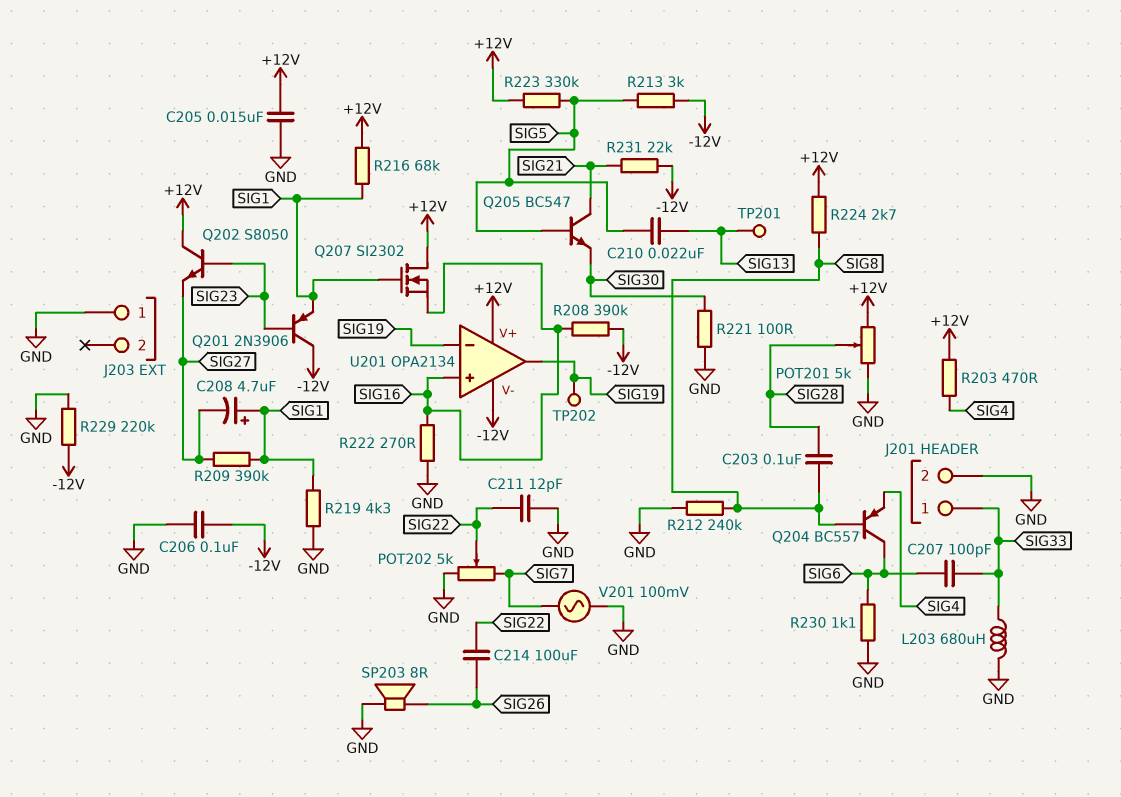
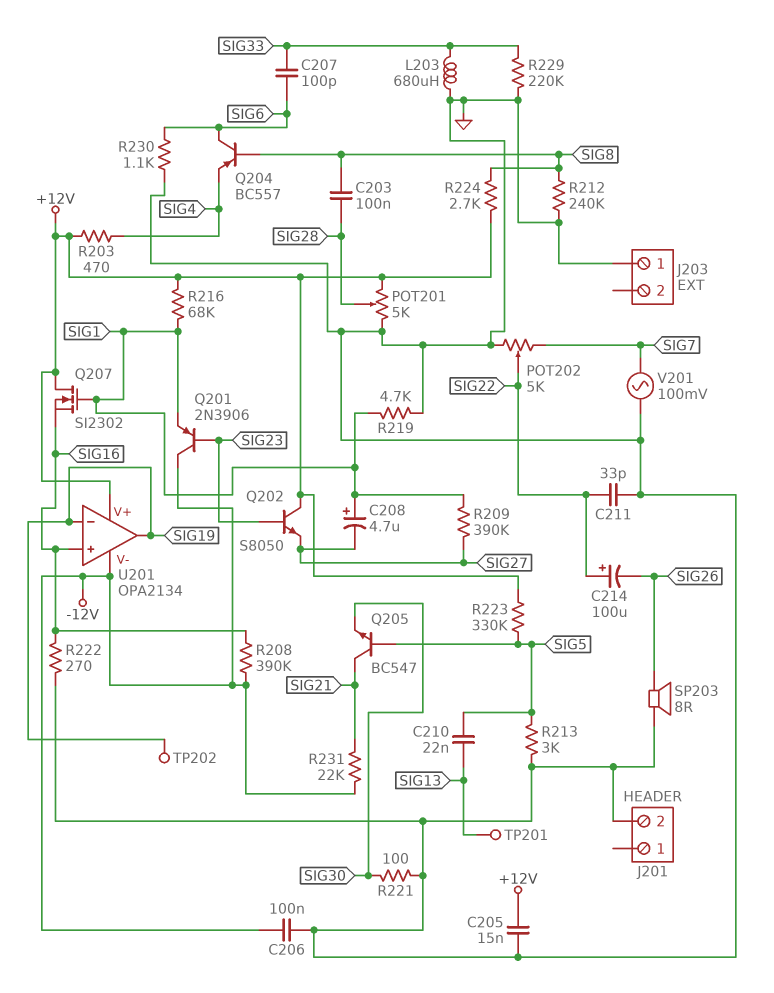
C211: 12pF (GND, SIG22) -> 33pF (GND, SIG22)
C214: 100uF (SIG22, SIG26) -> 100uF (plus SIG22, minus SIG26)
J201 pin 1: SIG33 -> none
R213: 3k (-12V, SIG5) -> 3k (GND, SIG5)
R219: 4.3k (GND, SIG1) -> 4.7k (GND, SIG1)
R229: 220k (-12V, GND) -> 220k (GND, SIG33)

